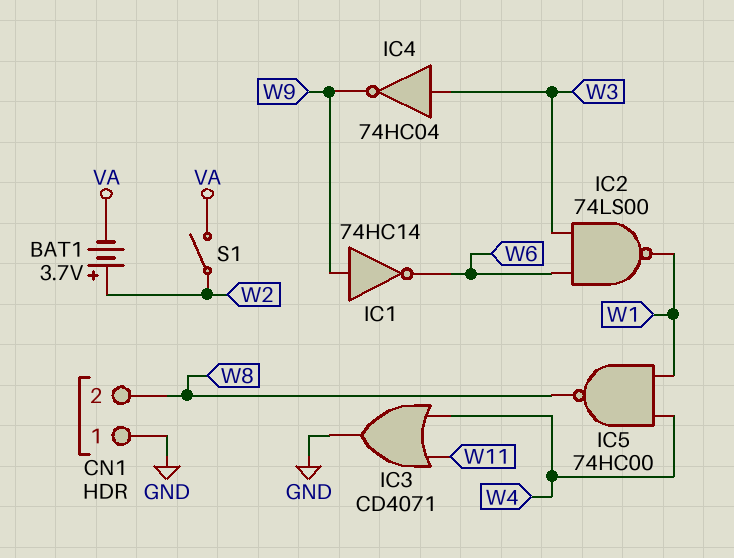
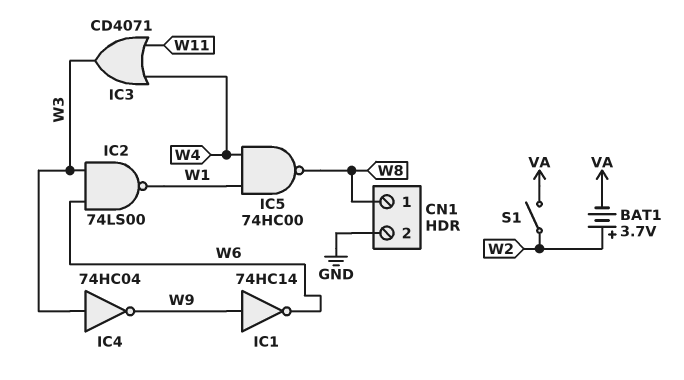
CN1 pin 1: GND -> W8
CN1 pin 2: W8 -> GND
IC3: OR CD4071 (in W4, in W11, out GND) -> OR CD4071 (in W4, in W11, out W3)

